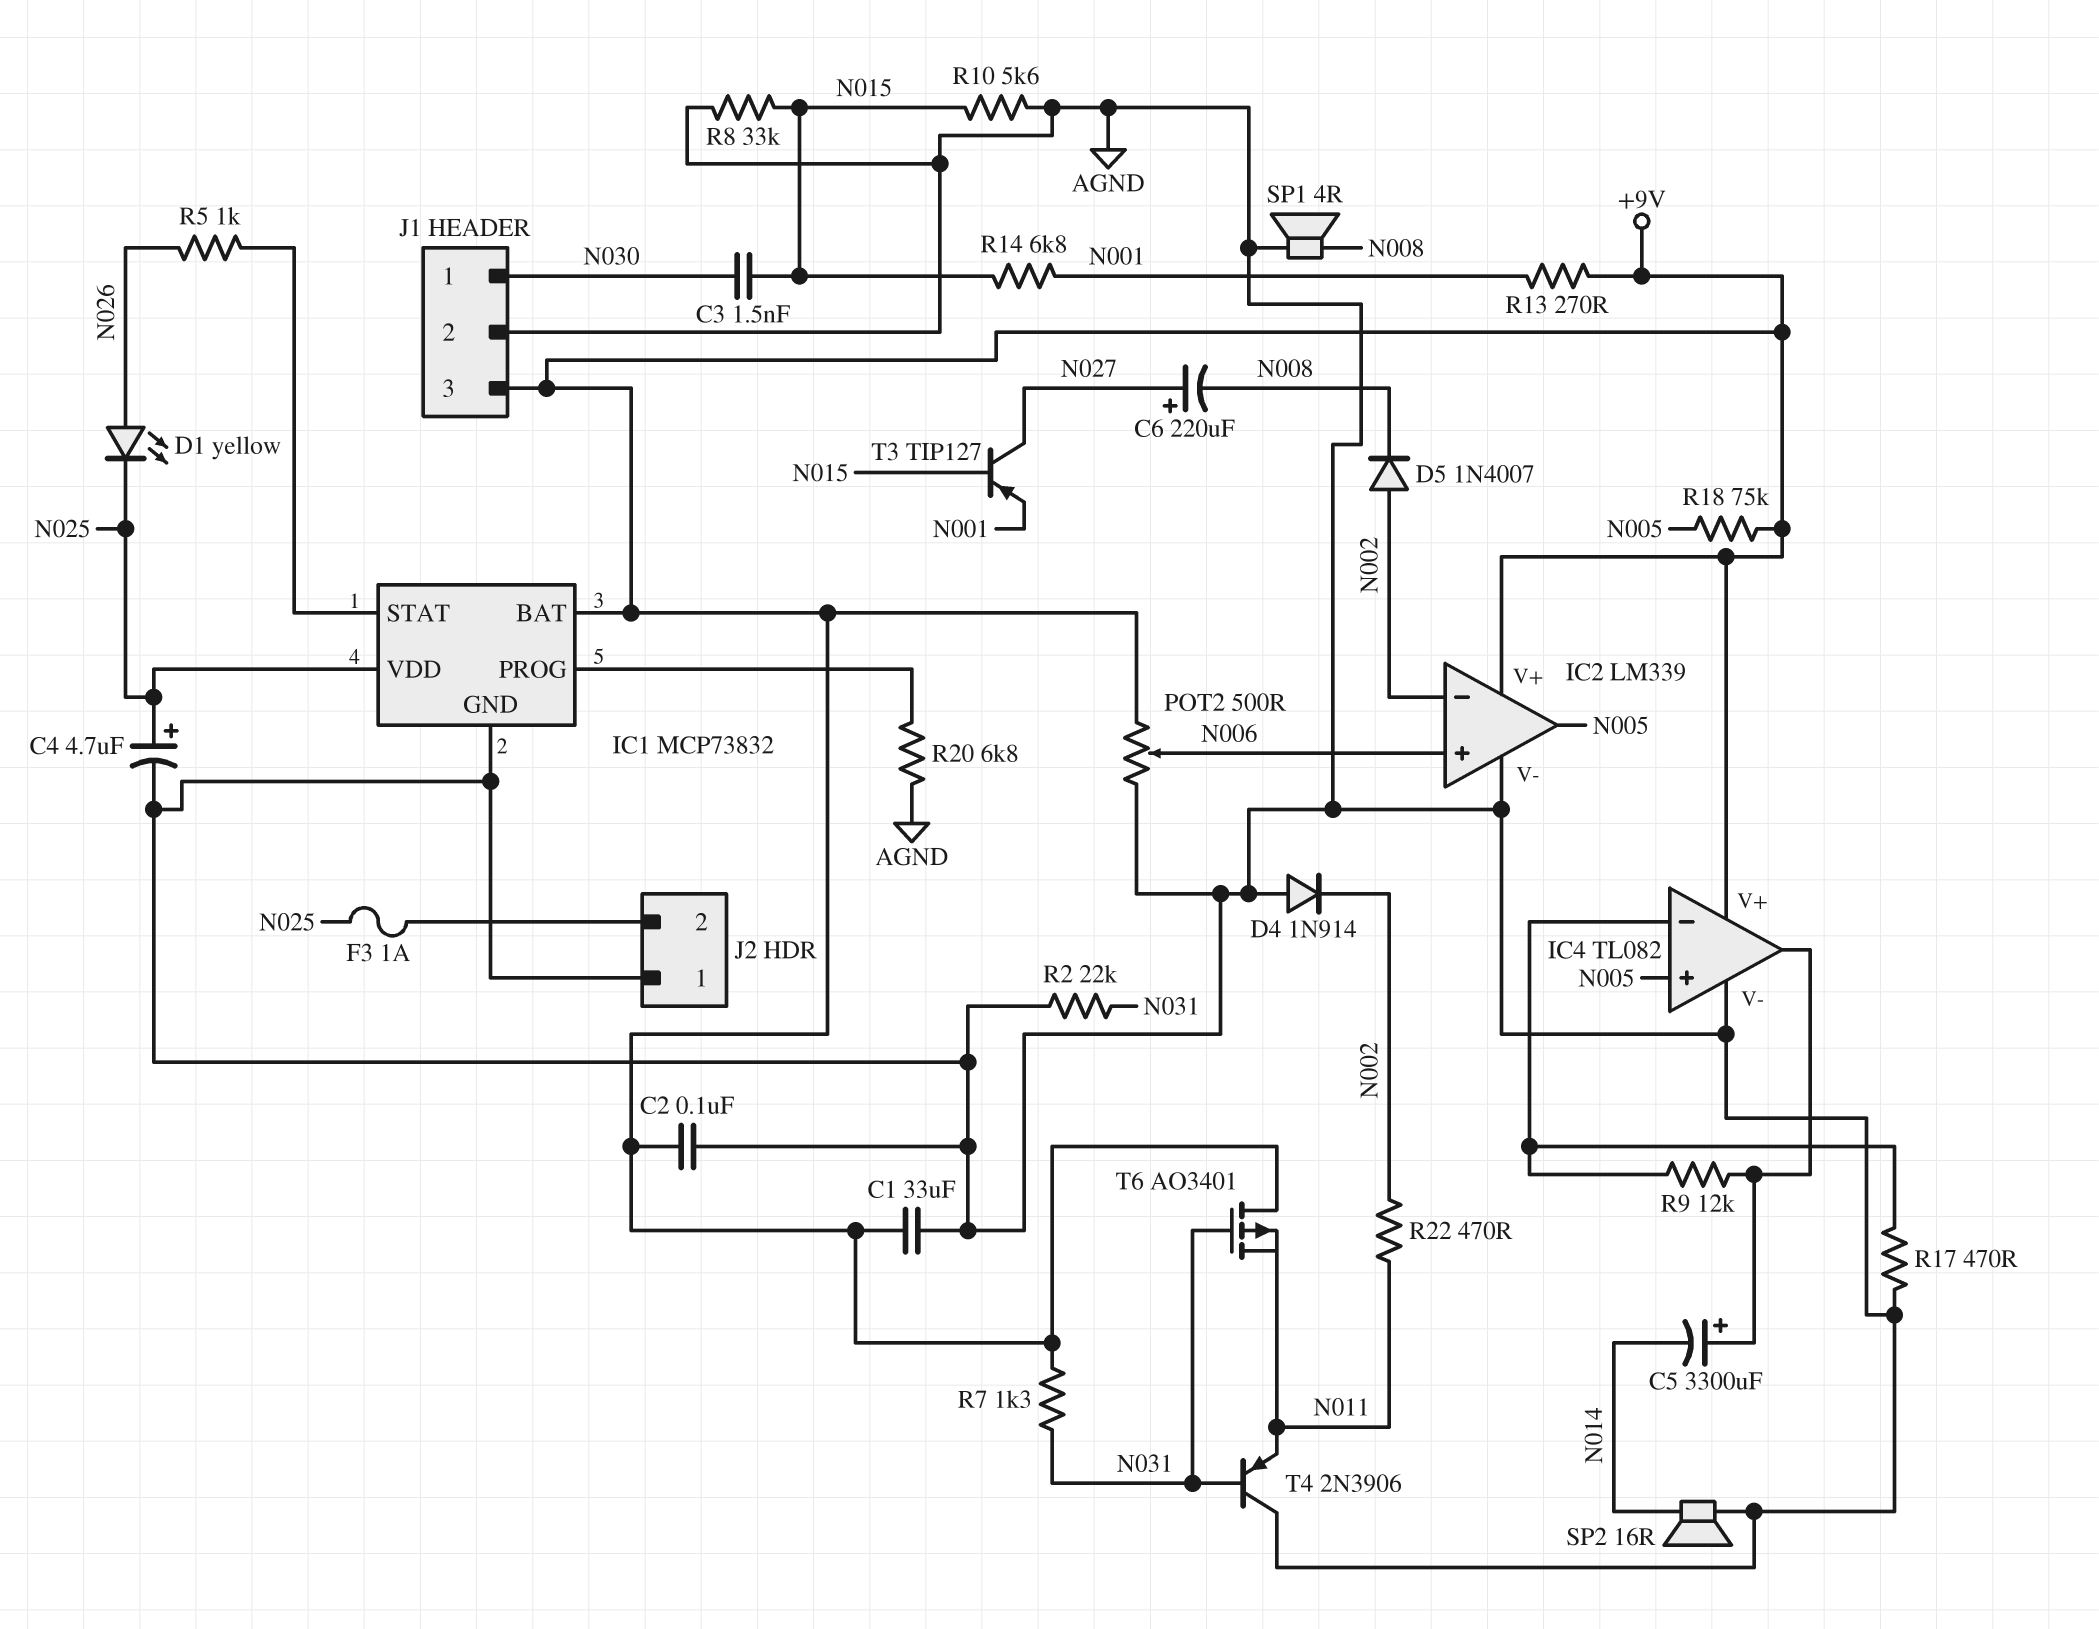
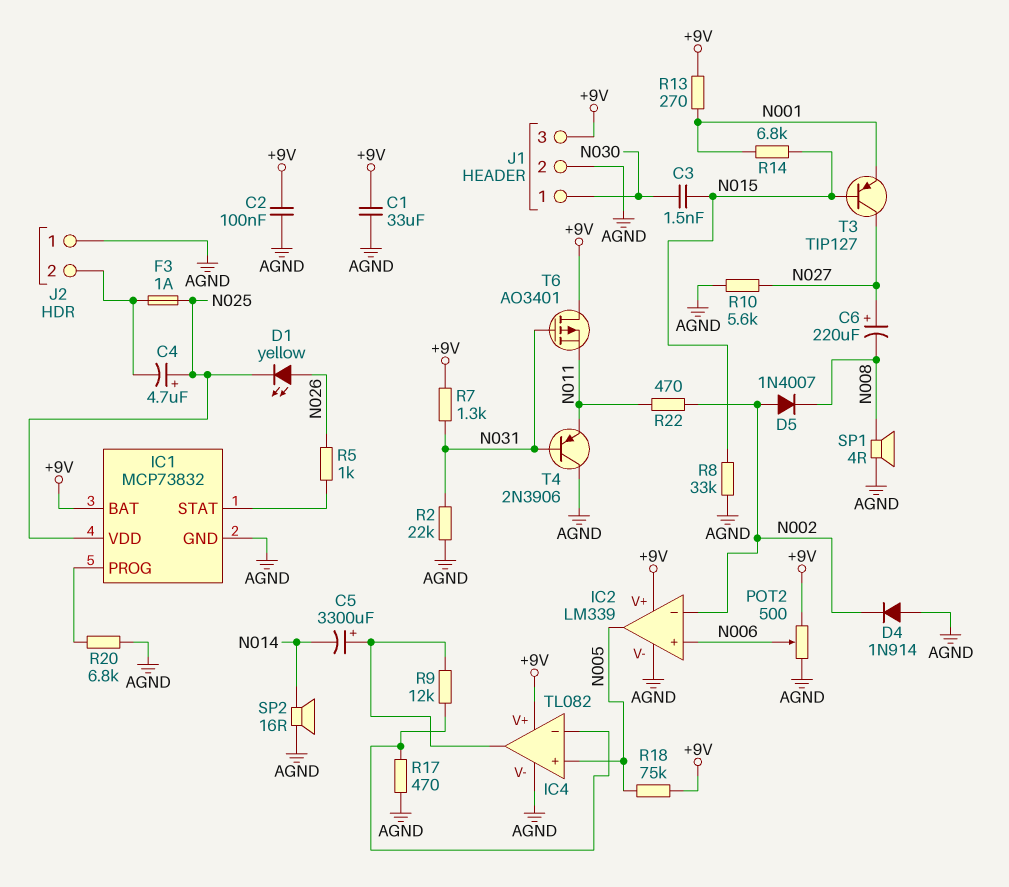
C4: 4.7uF (plus N025, minus AGND) -> 4.7uF (plus N025, minus J2/2)
R10: 5.6k (AGND, N015) -> 5.6k (AGND, N027)

